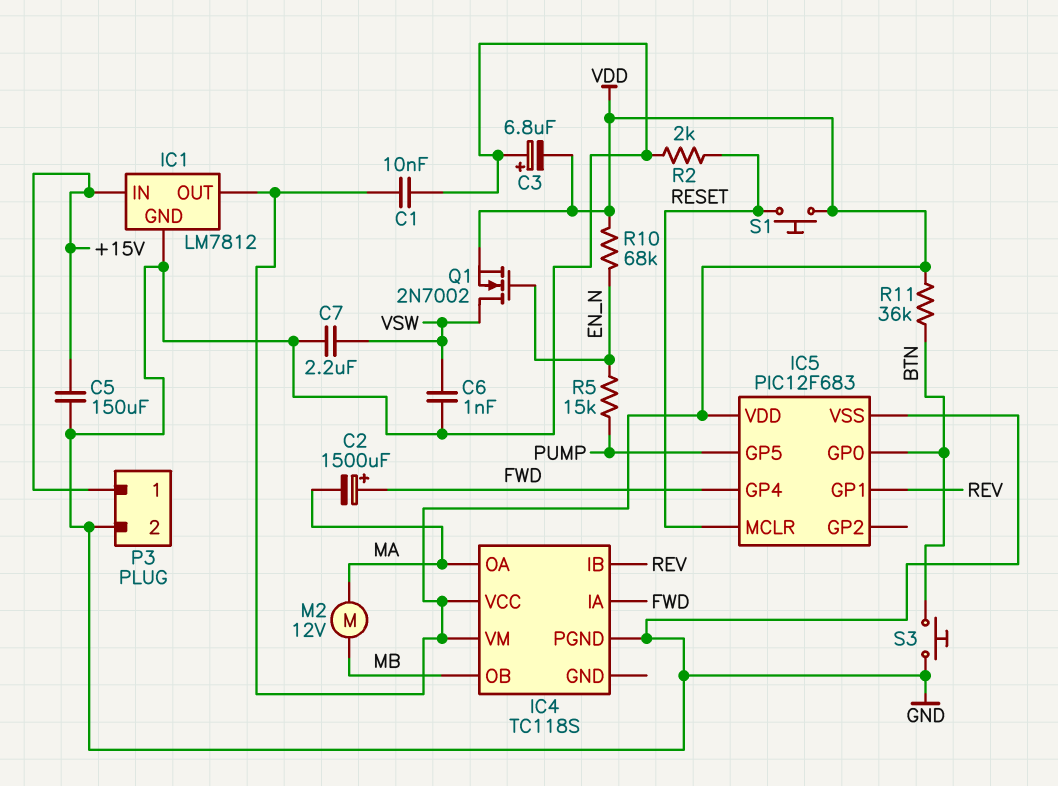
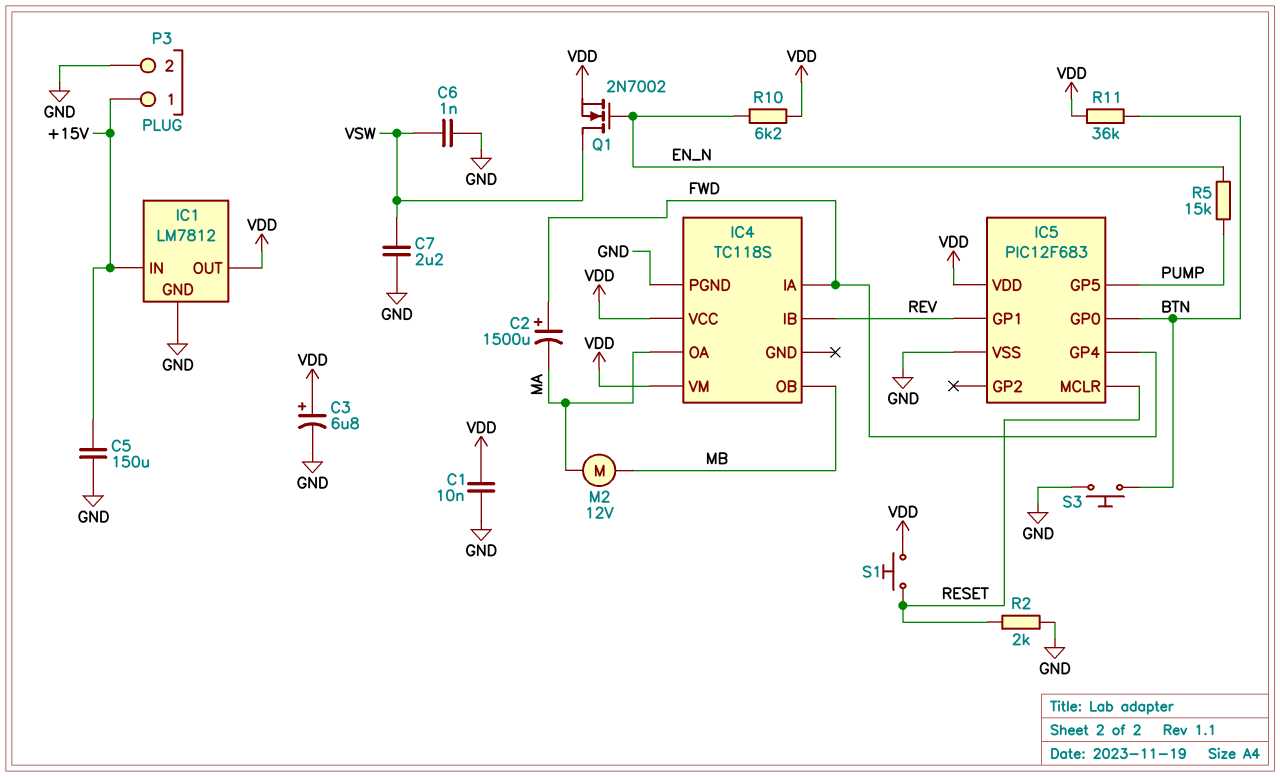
C3: 6.8uF (plus GND, minus VDD) -> 6.8uF (plus VDD, minus GND)
R10: 68k (EN_N, VDD) -> 6.2k (EN_N, VDD)

